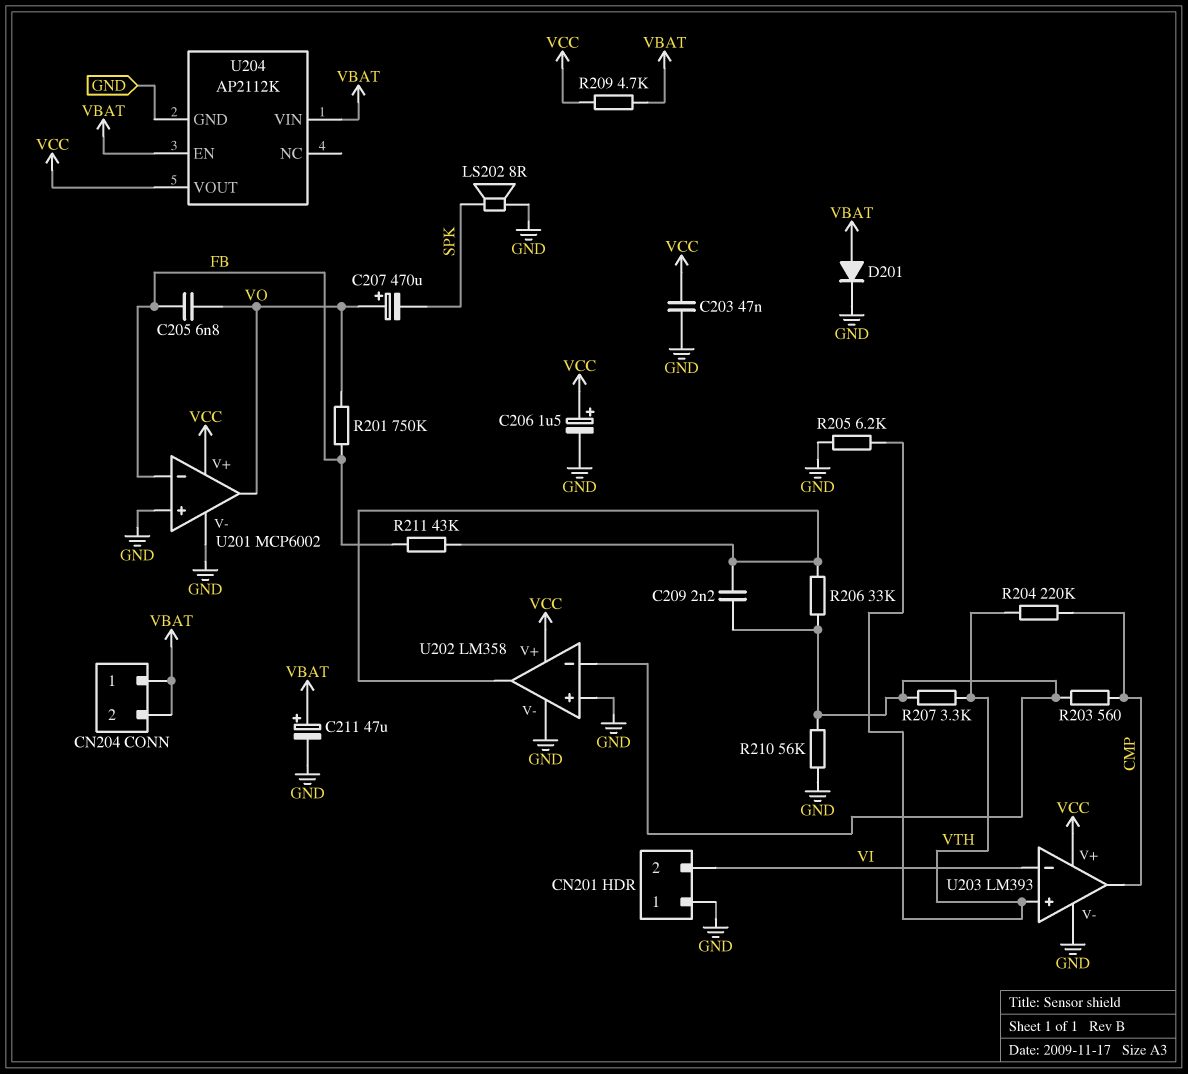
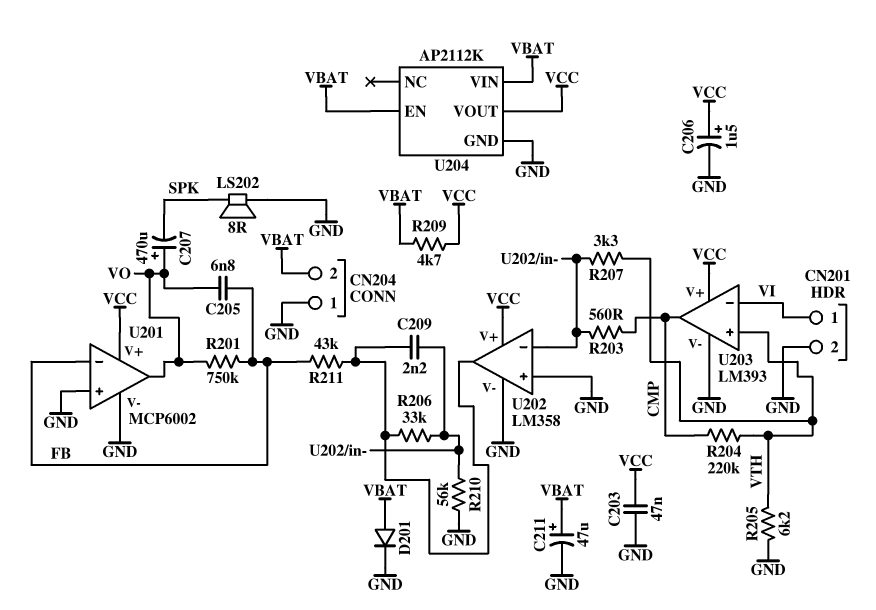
CN201 pin 1: GND -> VI
CN201 pin 2: VI -> GND
CN204 pin 1: VBAT -> GND

